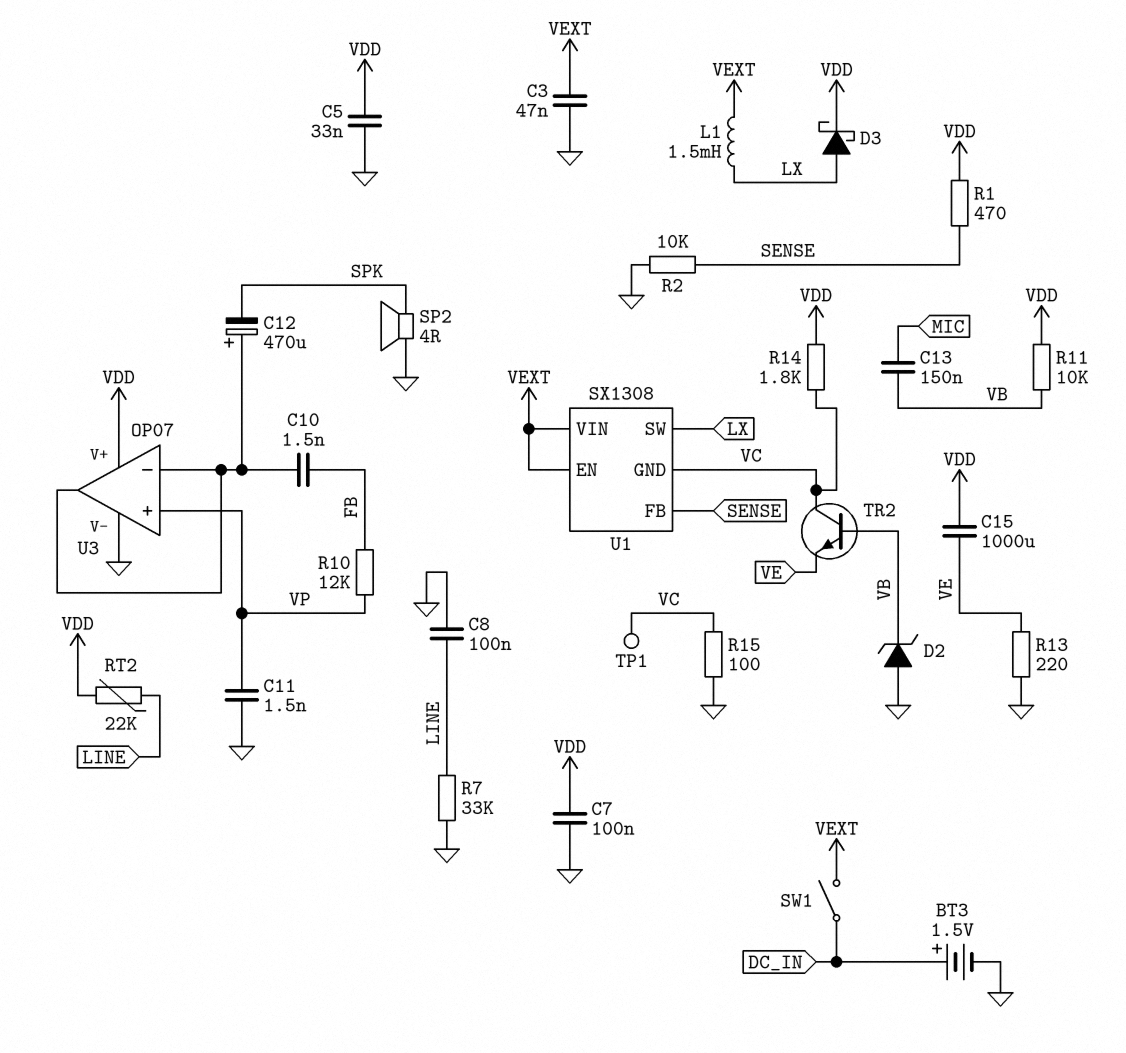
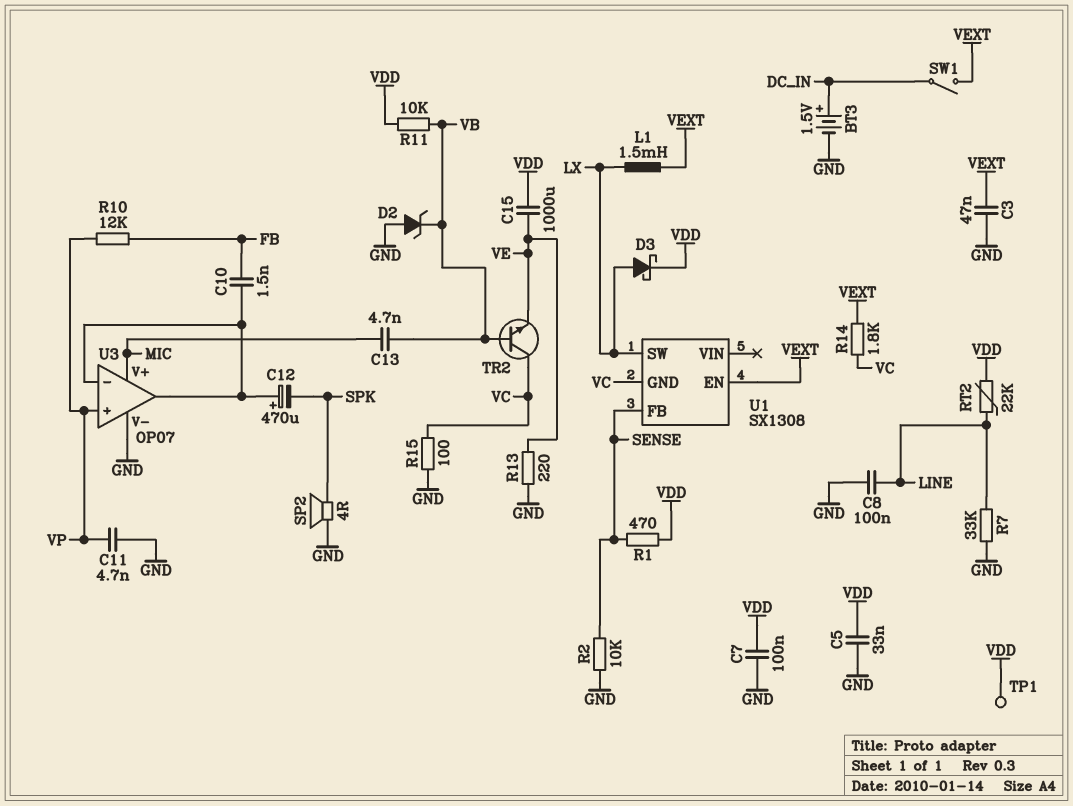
C11: 1.5nF (GND, VP) -> 4.7nF (GND, VP)
C13: 150nF (MIC, VB) -> 4.7nF (MIC, VB)
R14: 1.8k (VC, VDD) -> 1.8k (VC, VEXT)
TP1: test point (VC) -> test point (VDD)
U1 pin VIN: VEXT -> none
U3 pin V+: VDD -> MIC

